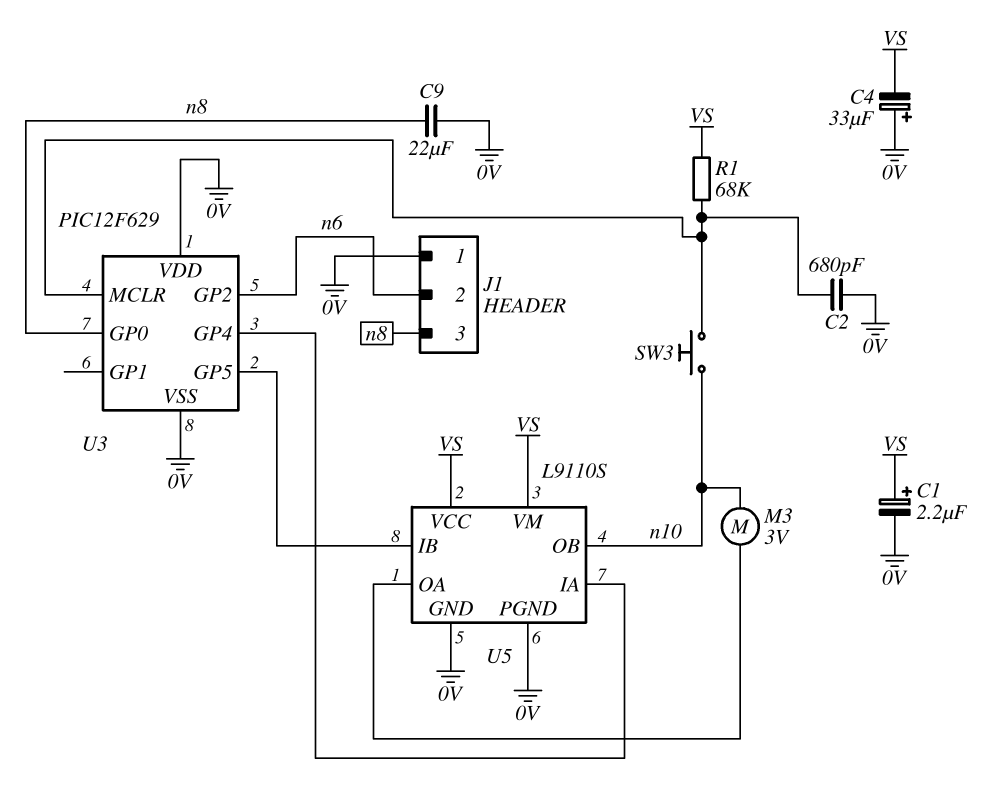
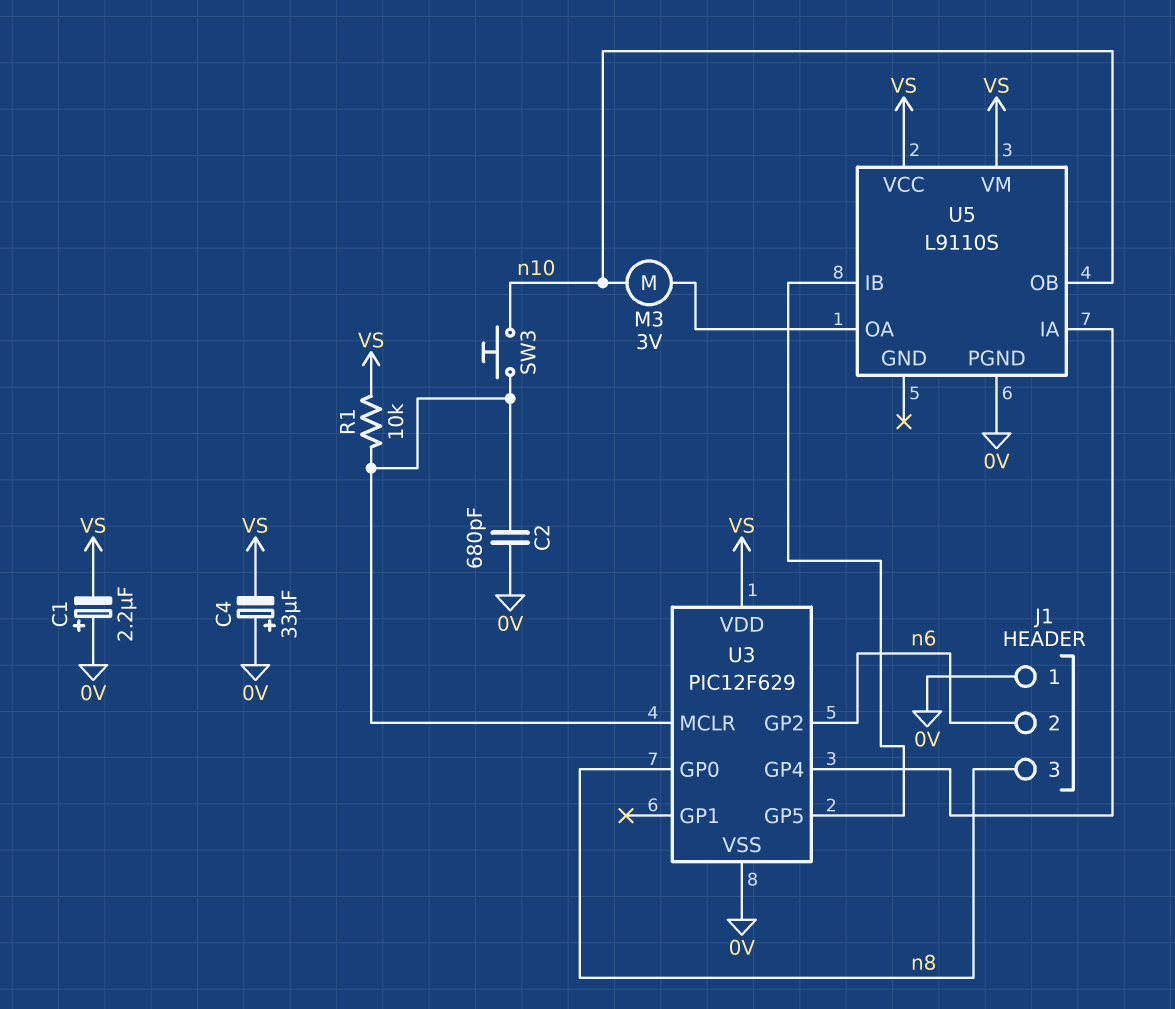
C1: 2.2uF (plus VS, minus 0V) -> 2.2uF (plus 0V, minus VS)
C9: 22uF (0V, n8) -> none
R1: 68k (U3/MCLR, VS) -> 10k (U3/MCLR, VS)
U3 pin VDD: 0V -> VS
U5 pin GND: 0V -> none

